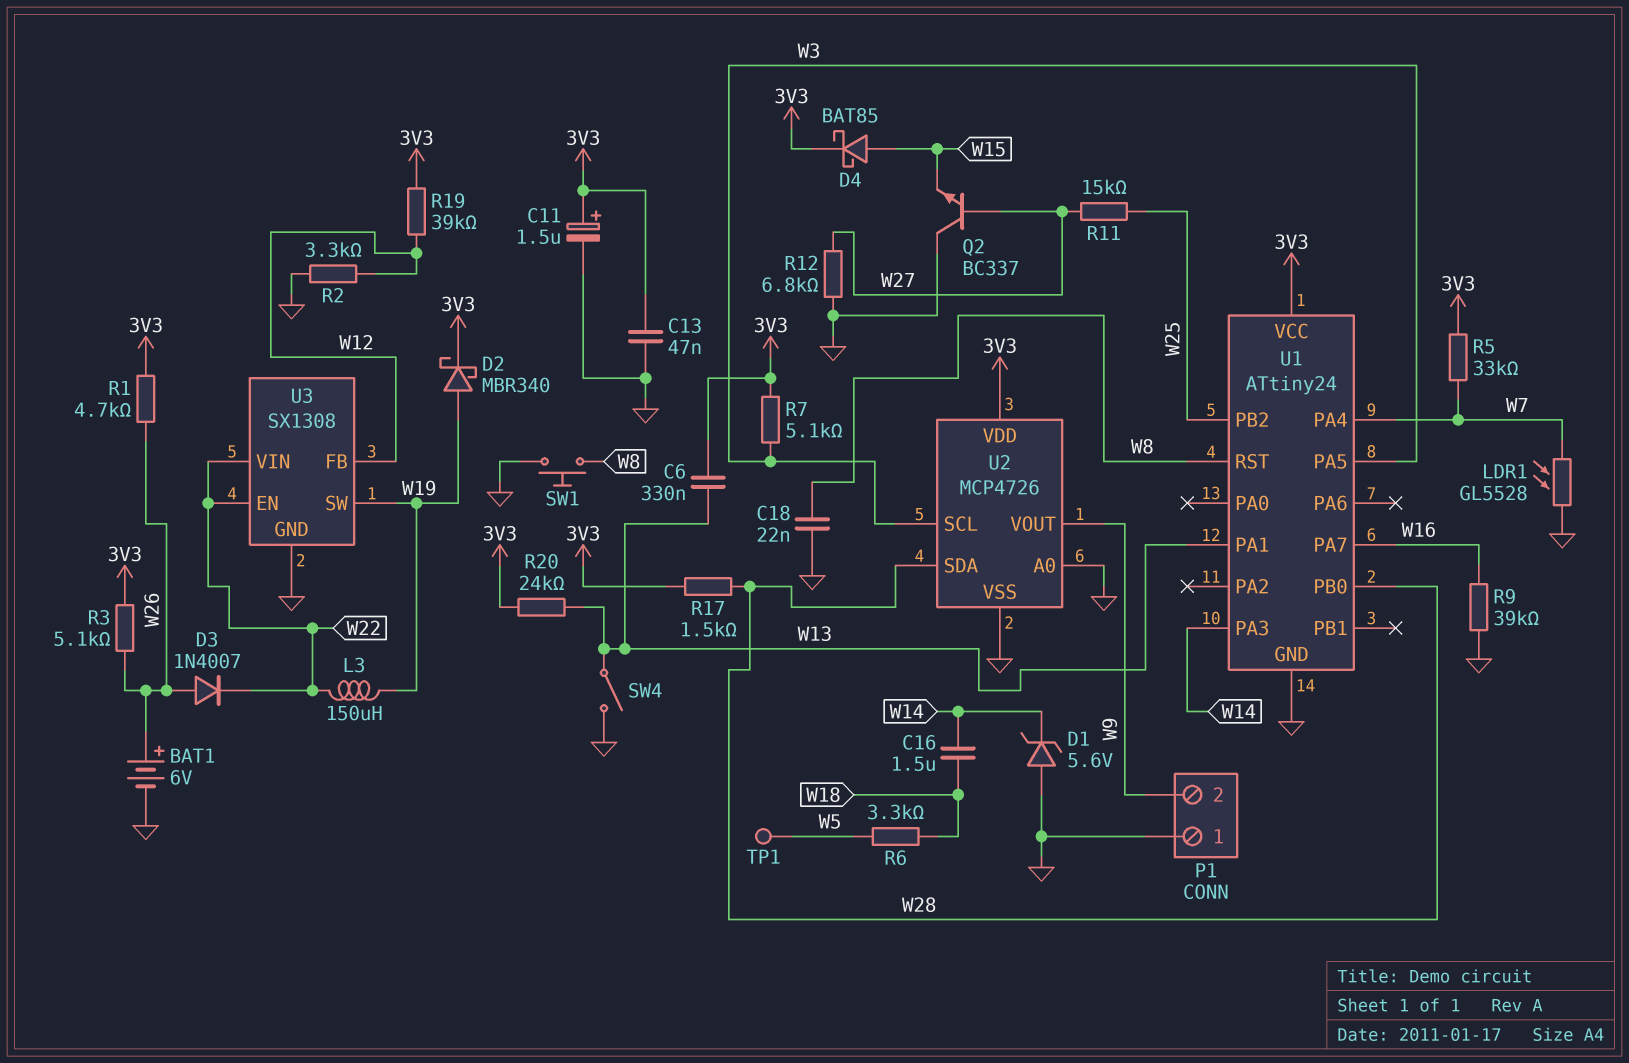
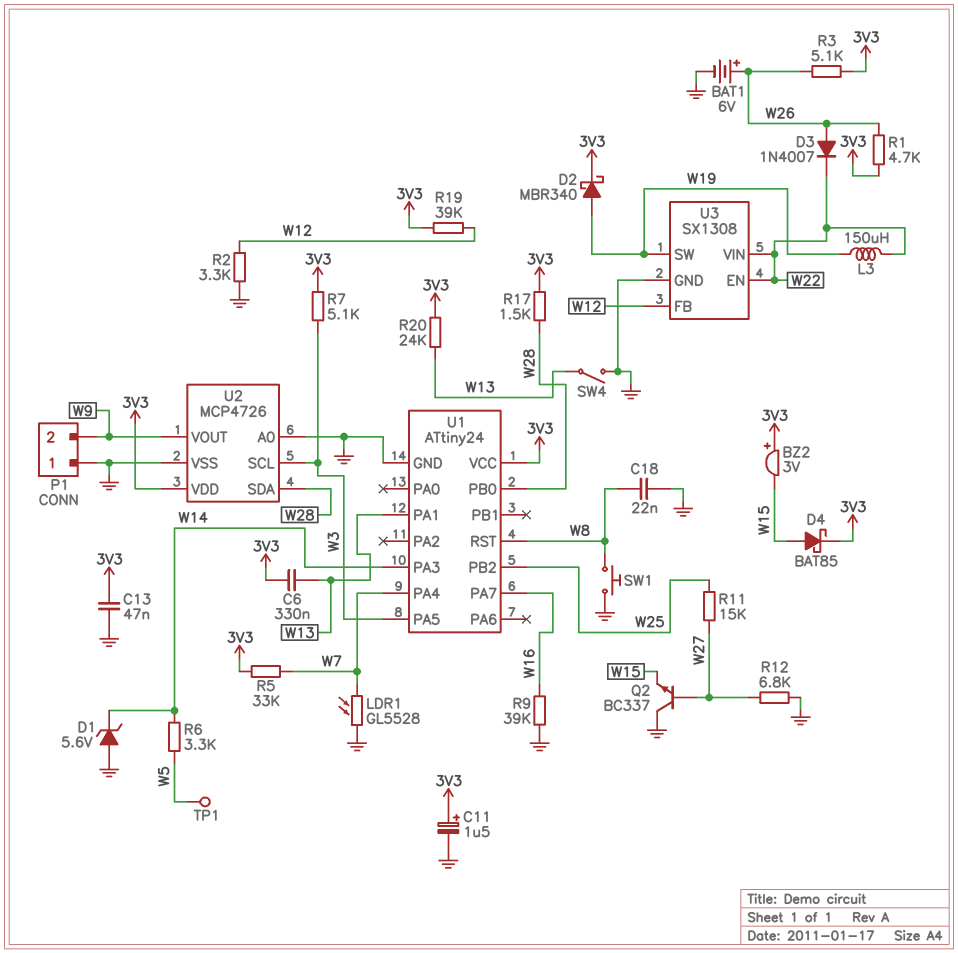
BZ2: none -> buzzer 3V (plus 3V3, minus W15)
C16: 1.5uF (W14, W18) -> none
R6: 3.3k (W5, W18) -> 3.3k (W5, W14)

